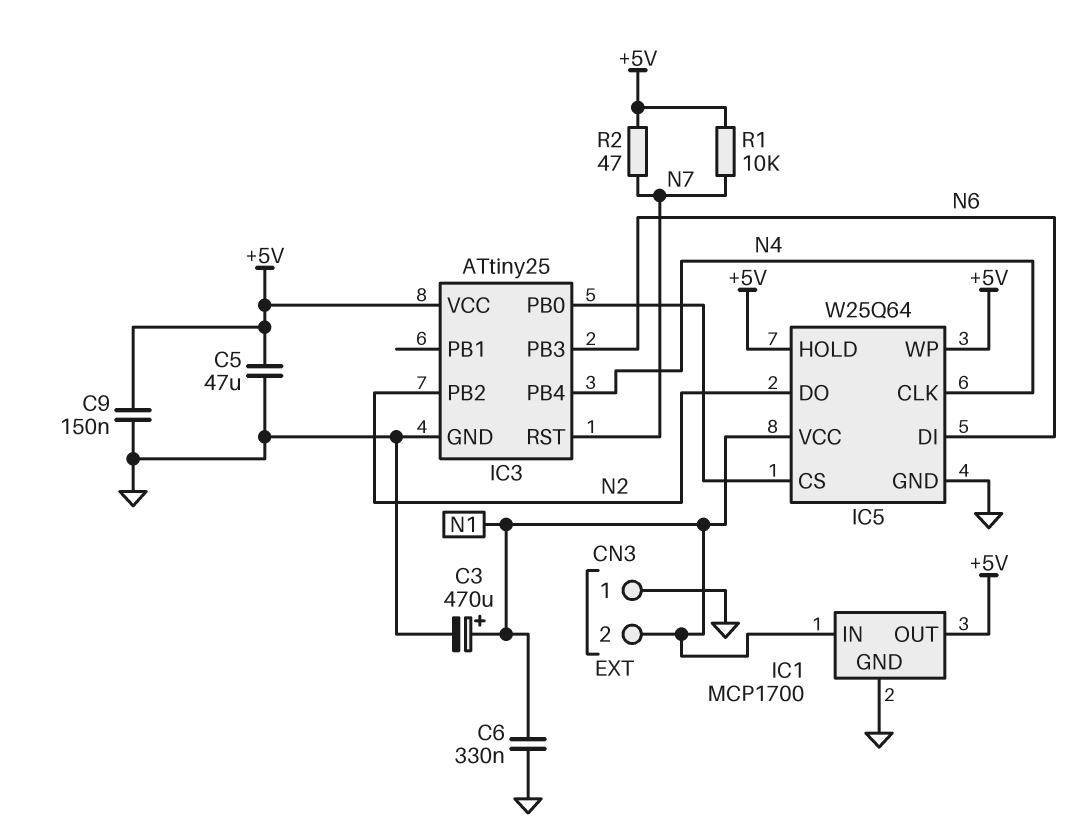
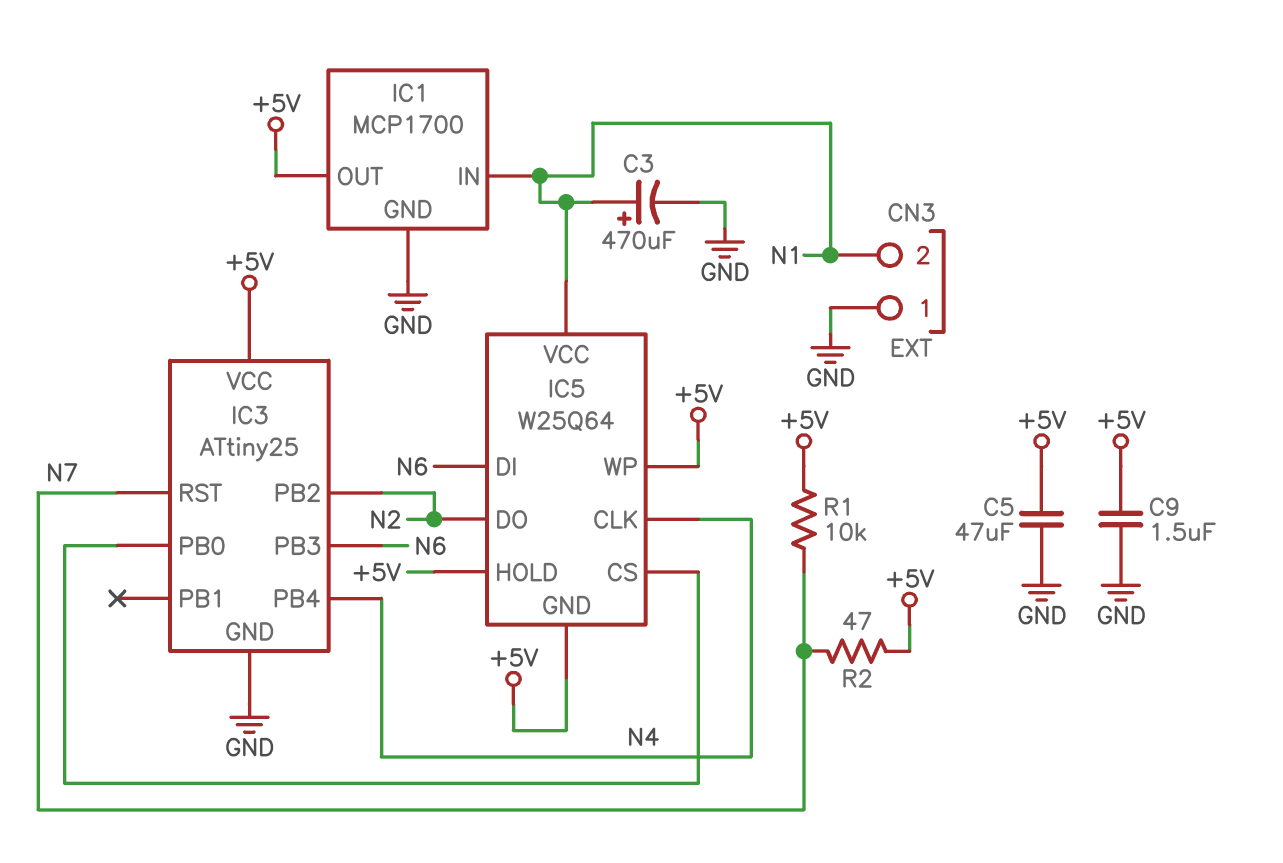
C6: 330nF (GND, N1) -> none
C9: 150nF (+5V, GND) -> 1.5uF (+5V, GND)
IC5 pin GND: GND -> +5V

